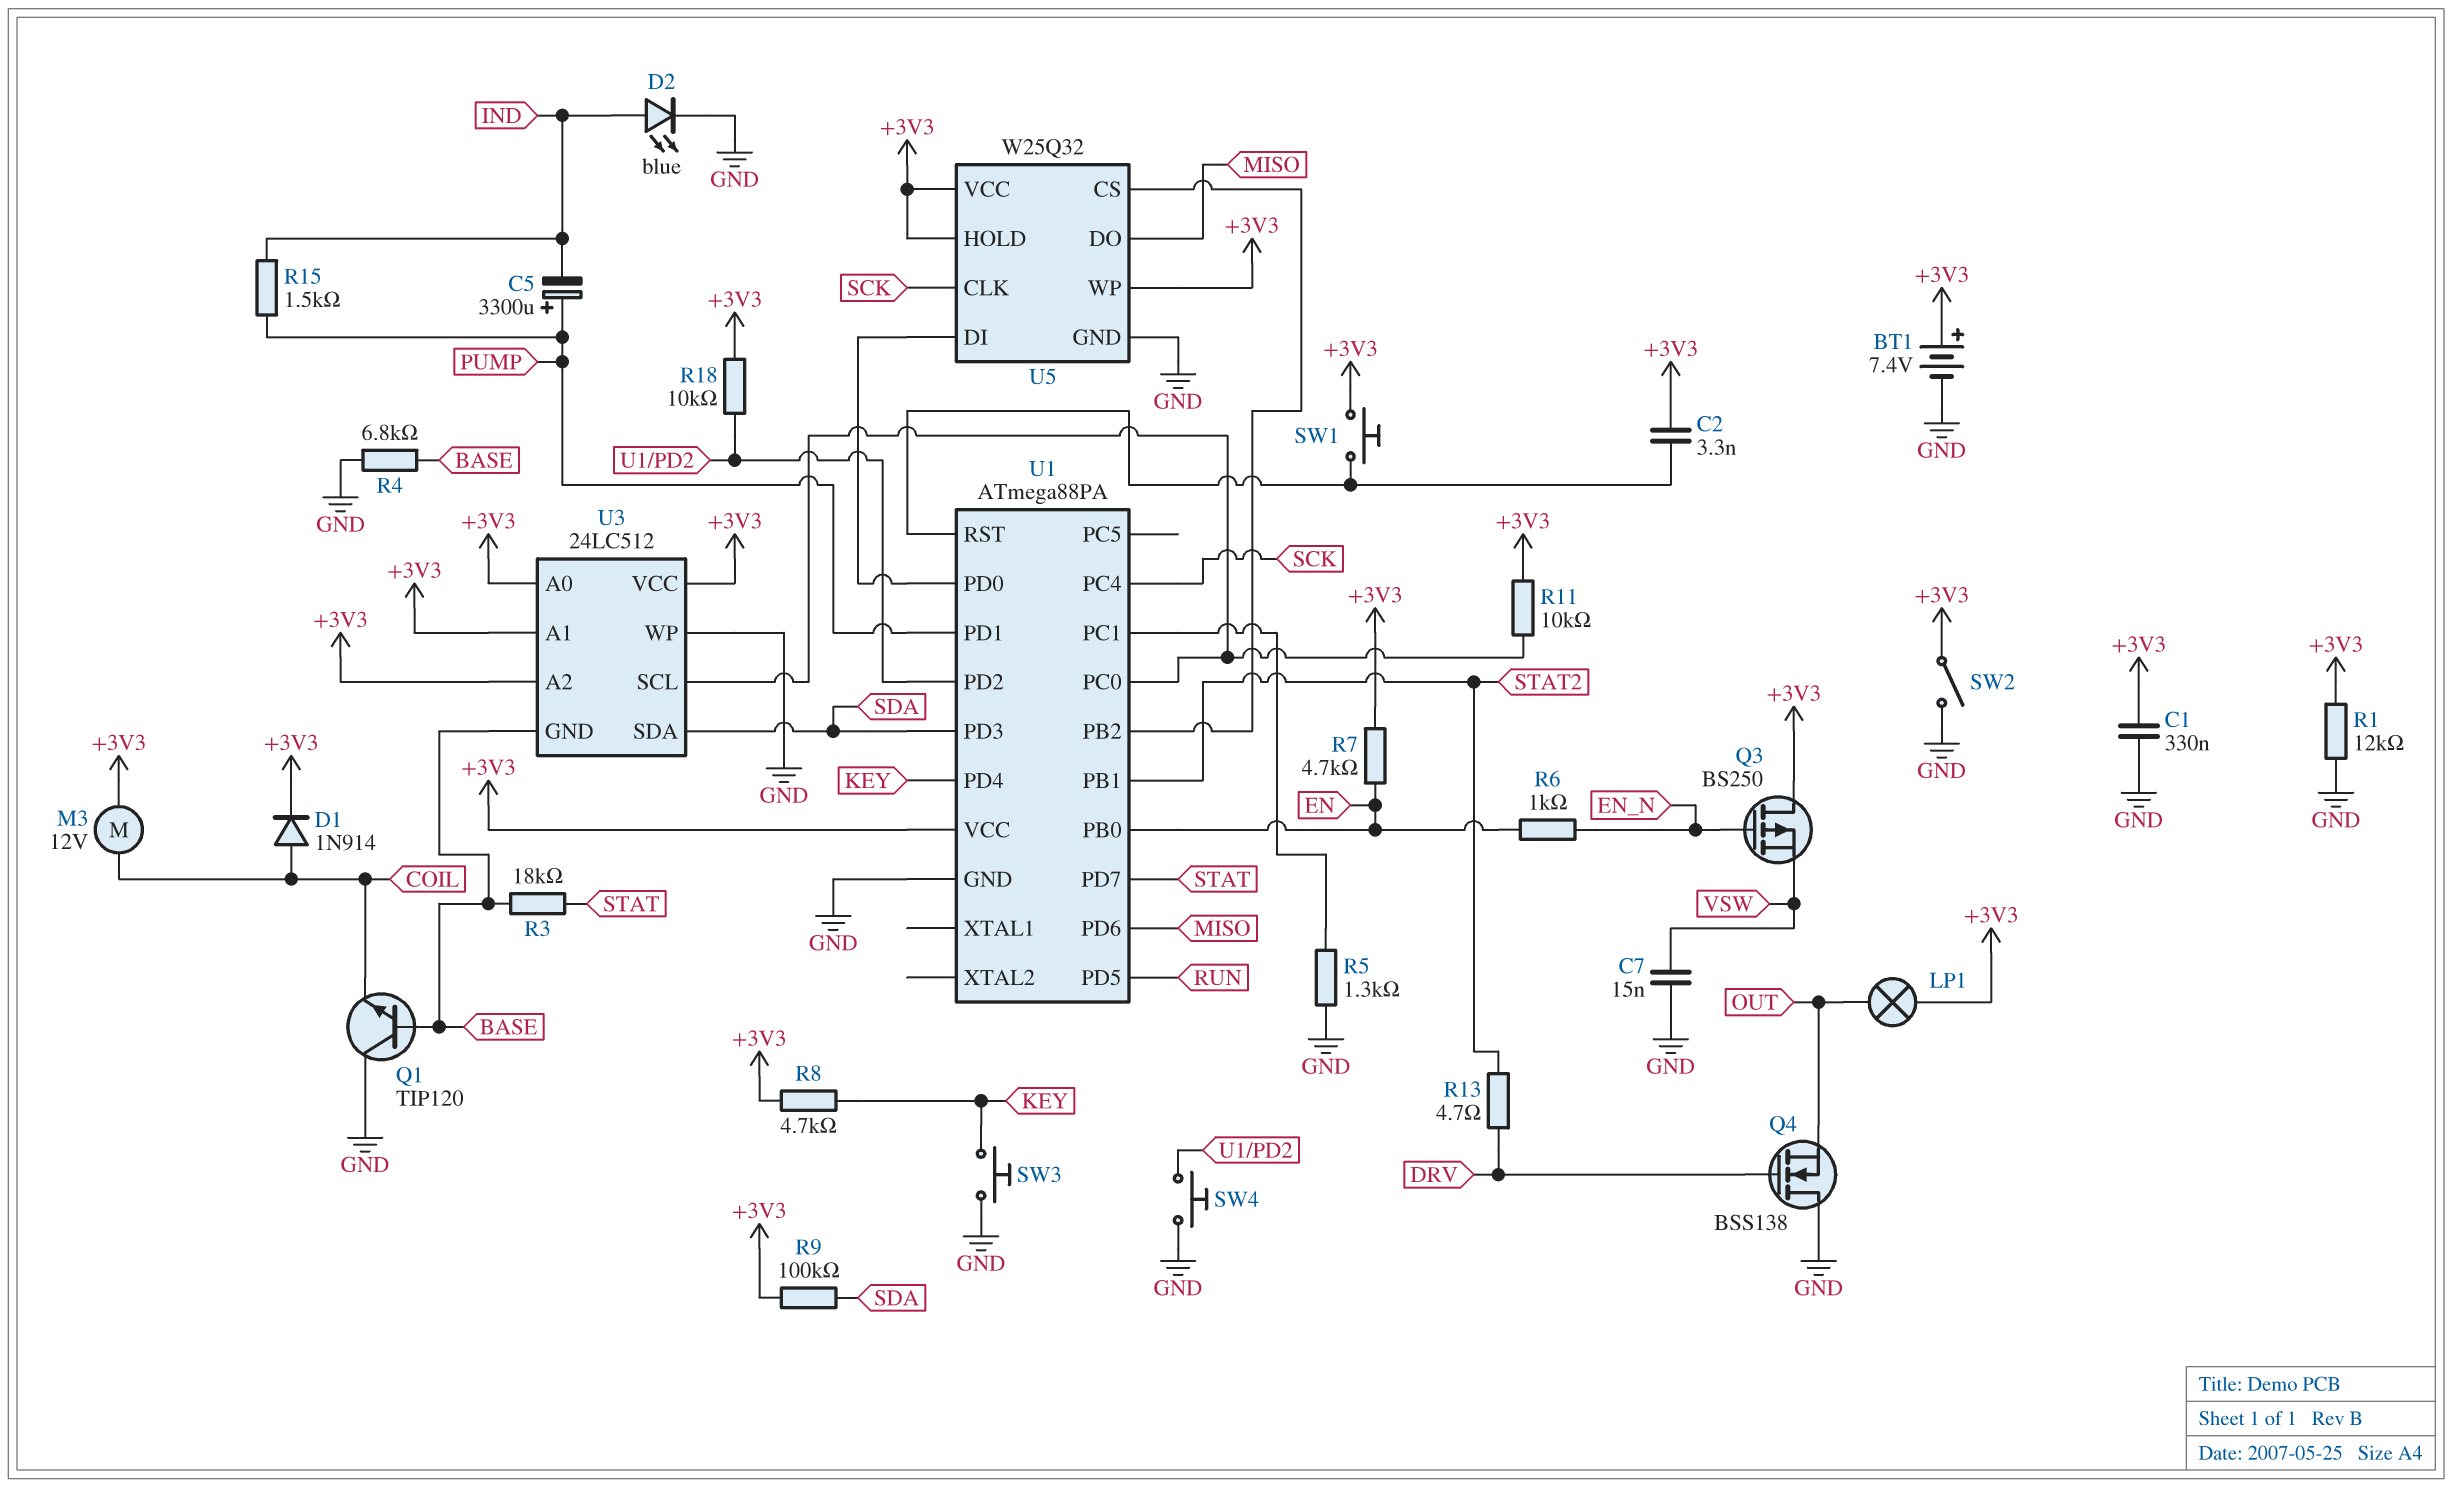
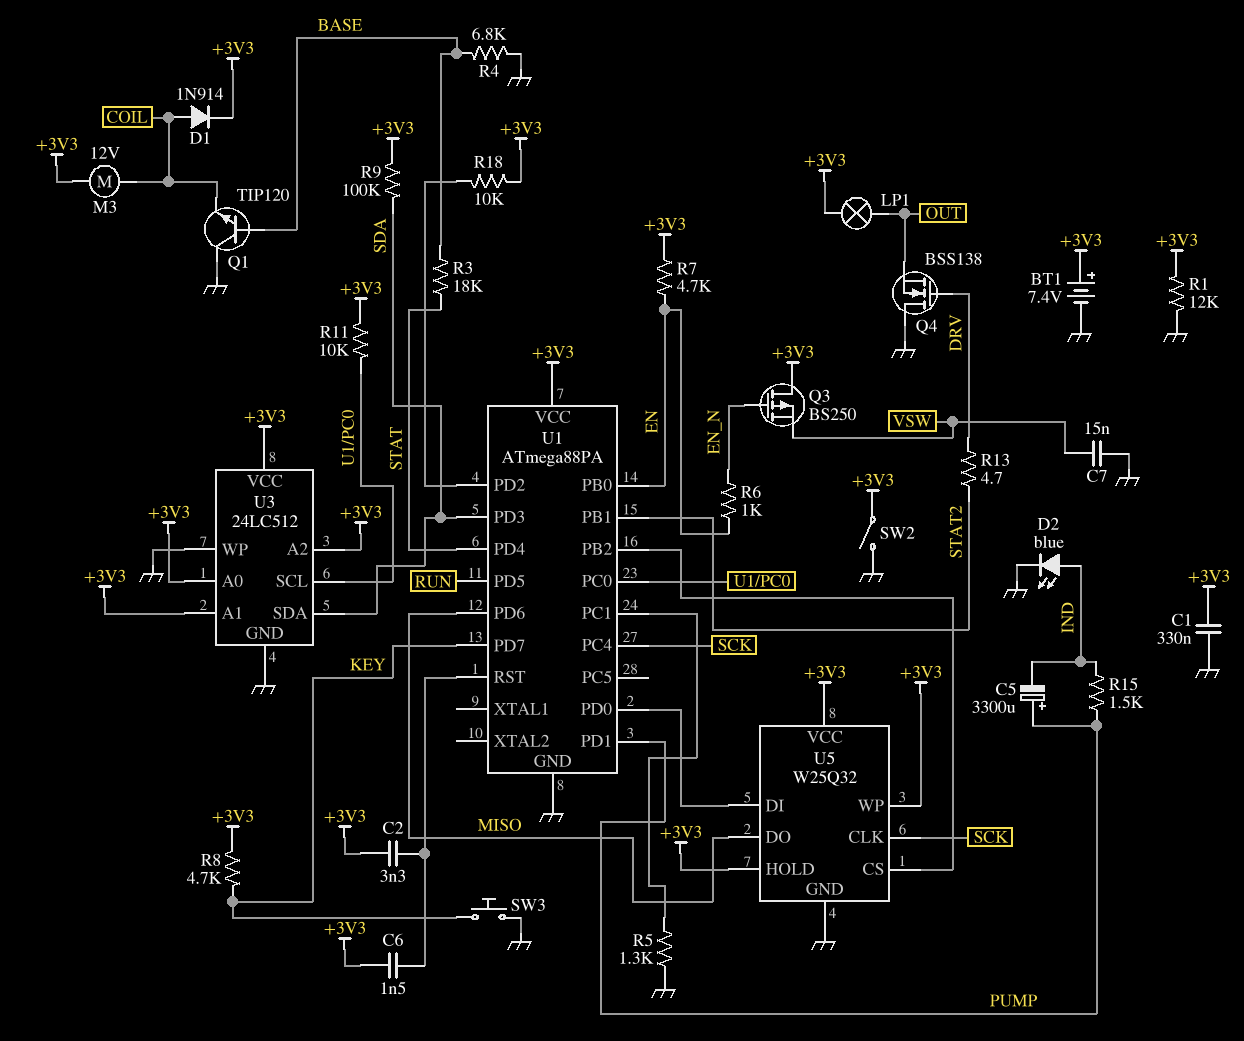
C6: none -> 1.5nF (+3V3, U1/RST)
SW1: button (+3V3, U1/RST) -> none
SW4: button (GND, U1/PD2) -> none
U1 pin PD4: KEY -> STAT
U1 pin PD7: STAT -> KEY
U3 pin GND: BASE -> GND

